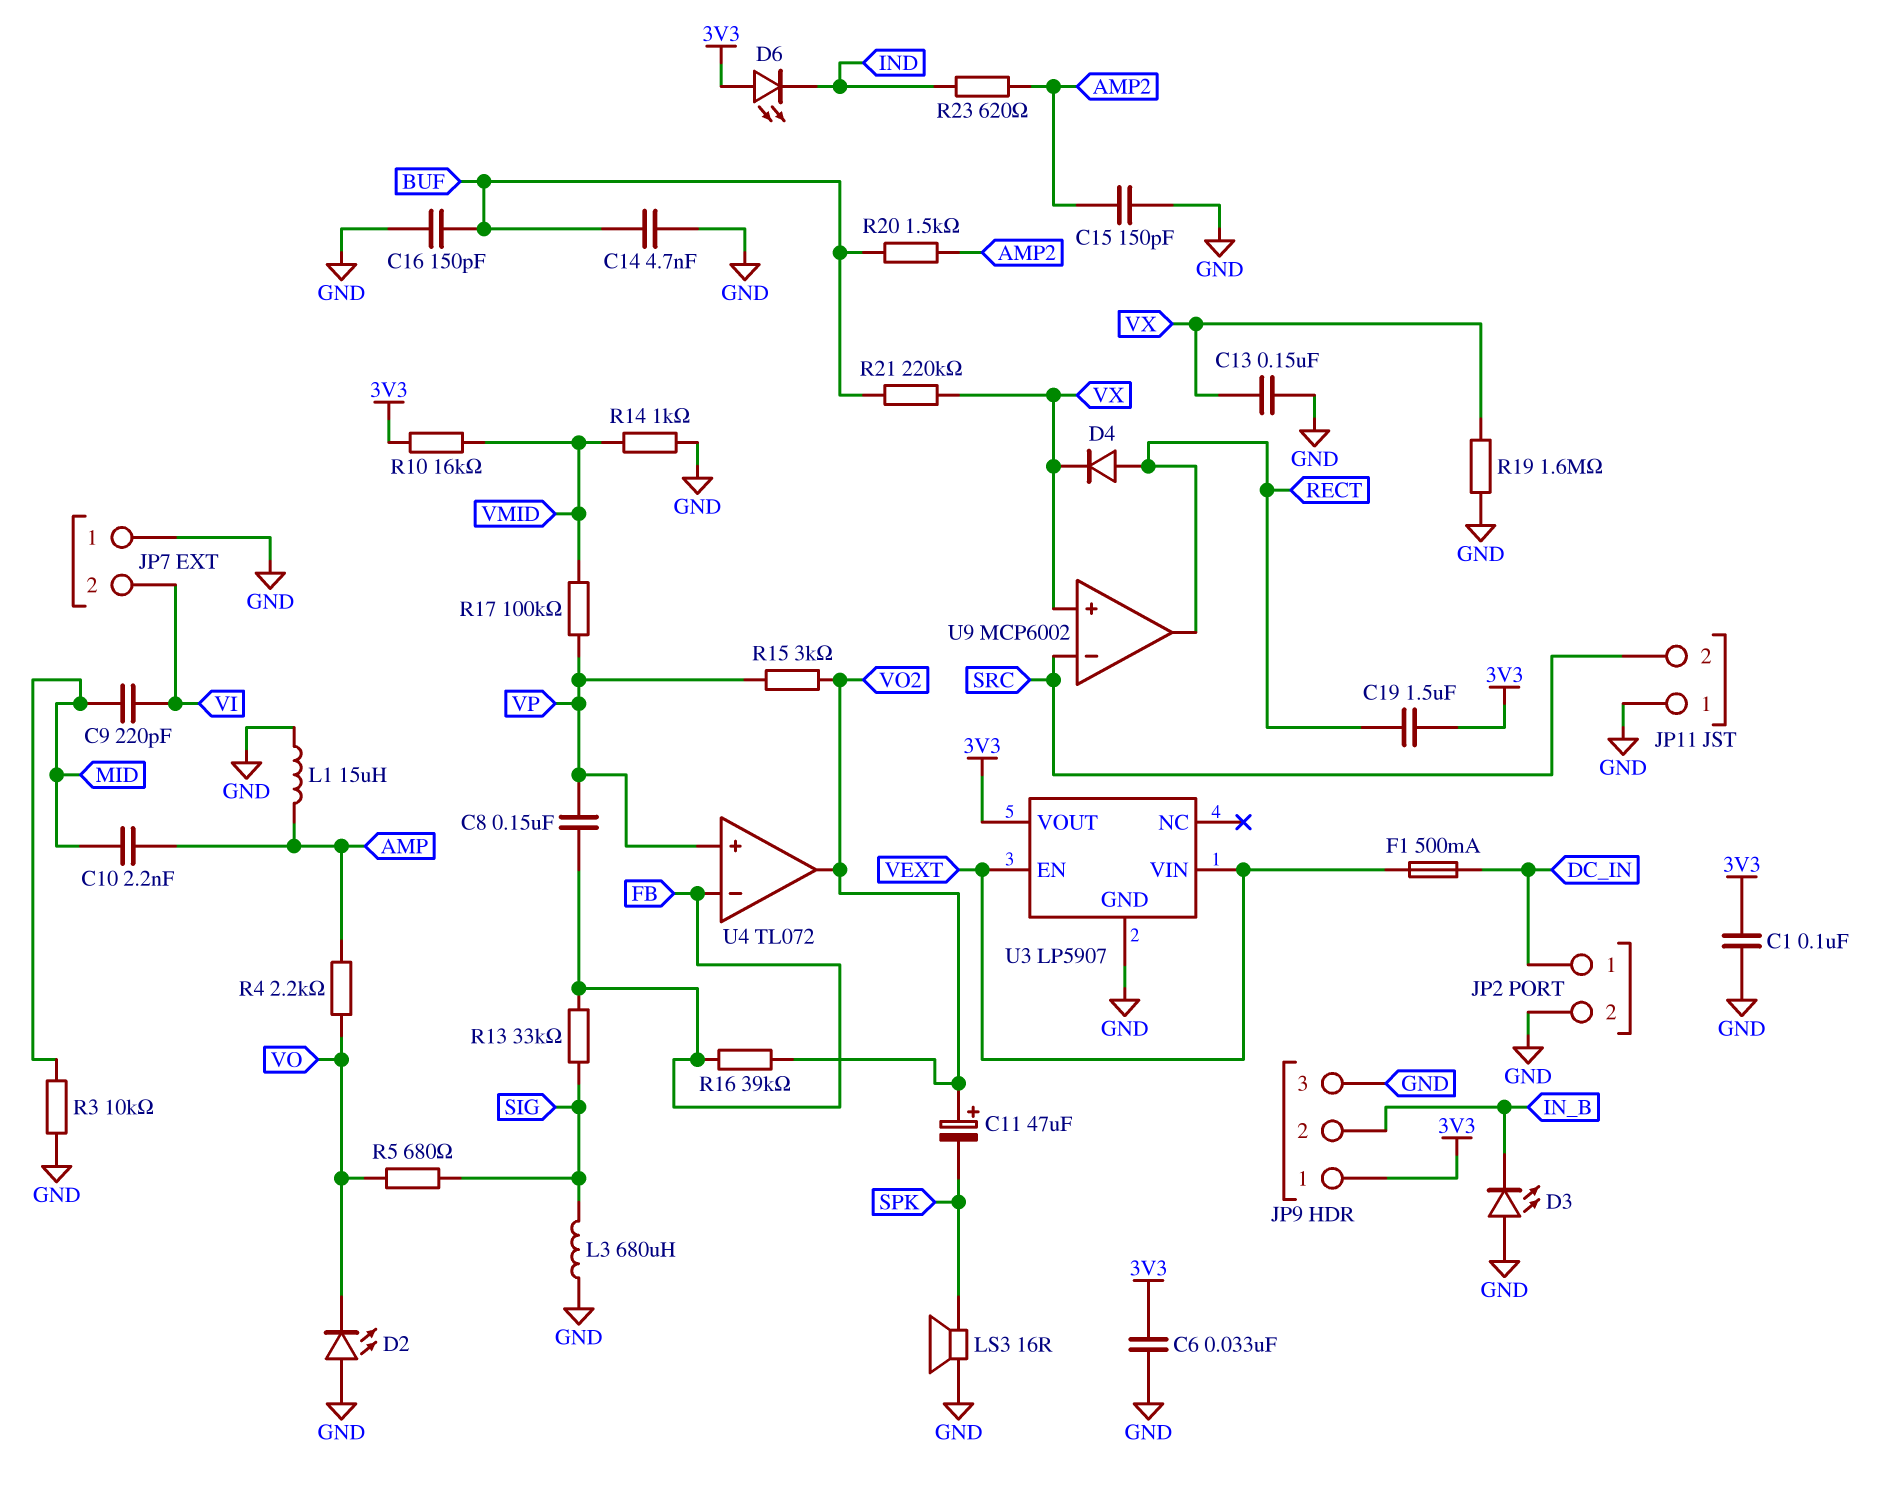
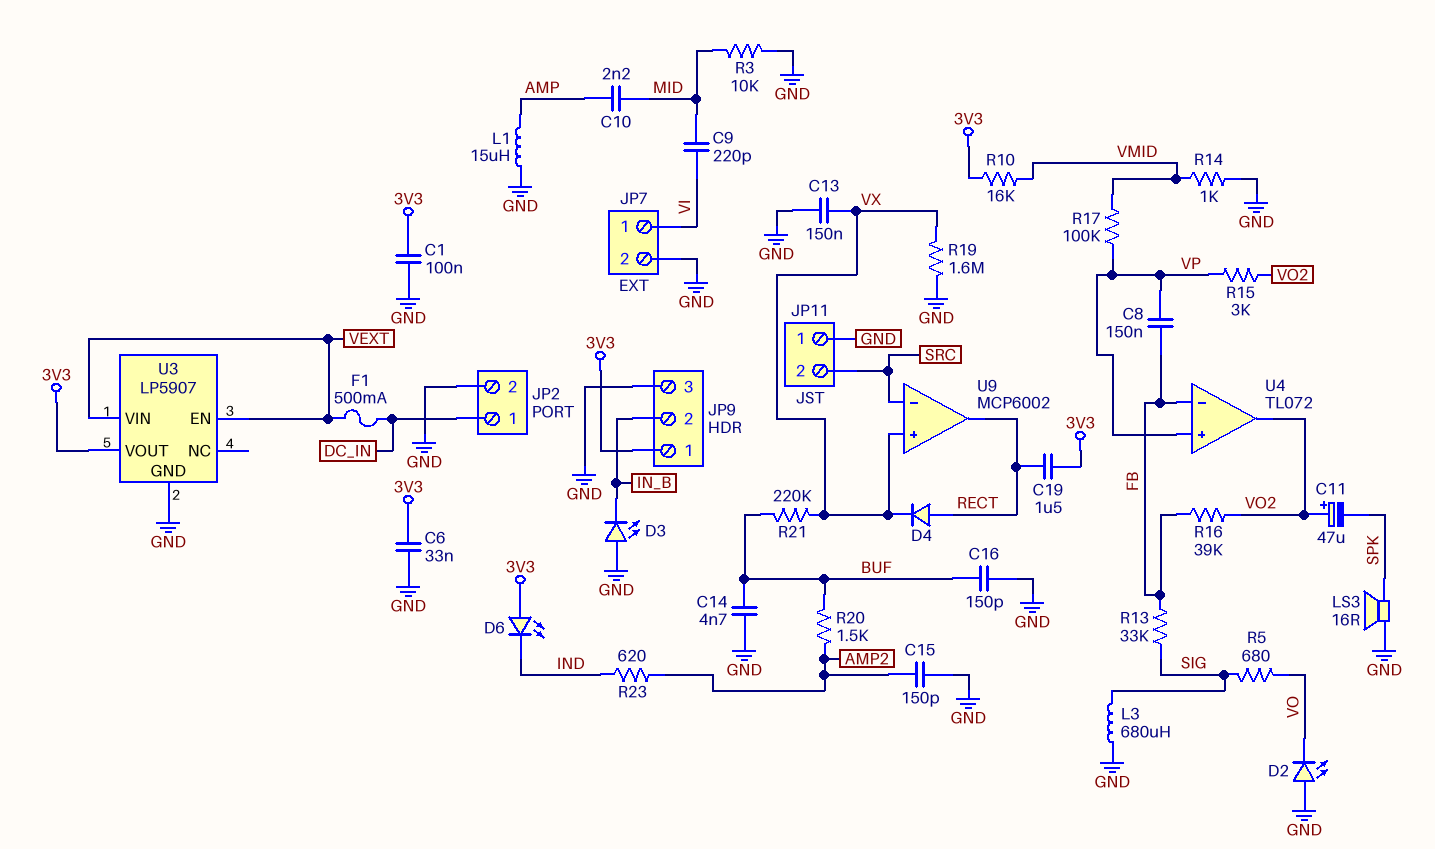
JP7 pin 1: GND -> VI
JP7 pin 2: VI -> GND
R4: 2.2k (AMP, VO) -> none

